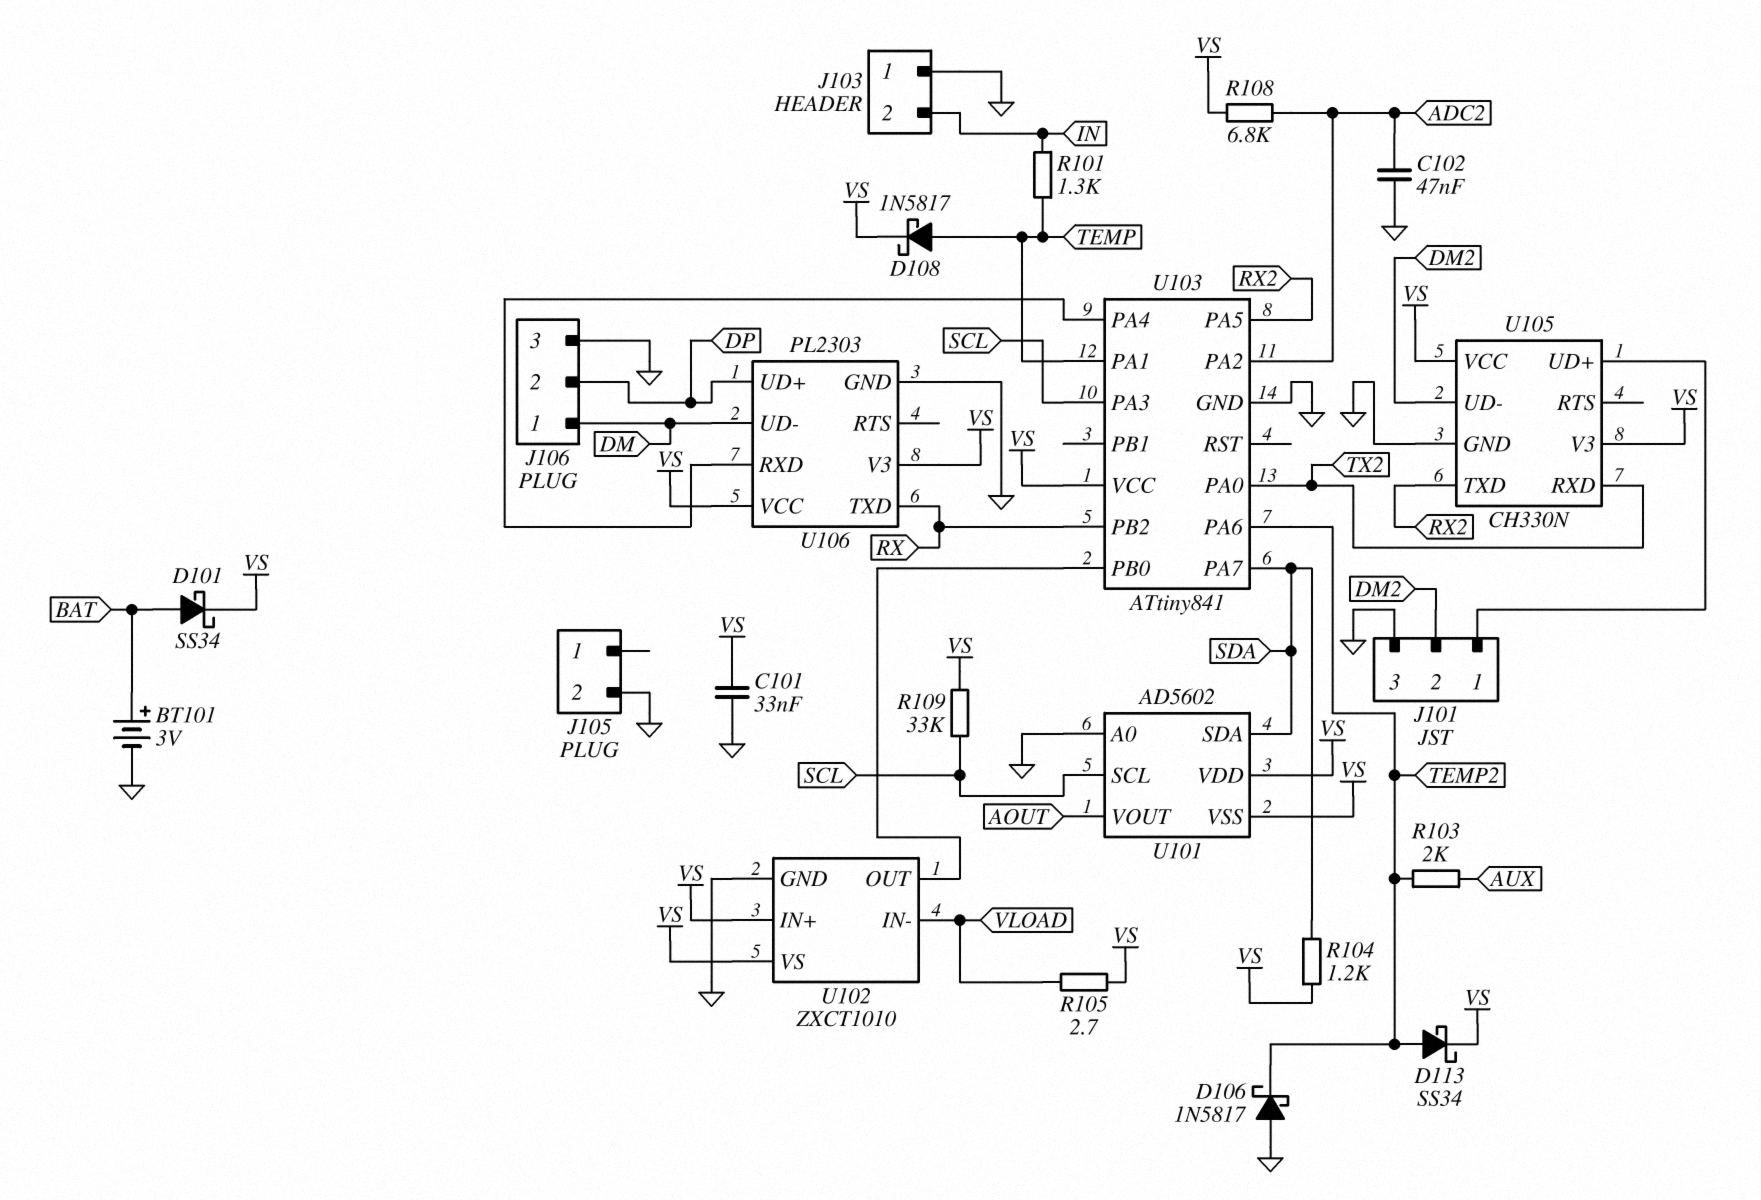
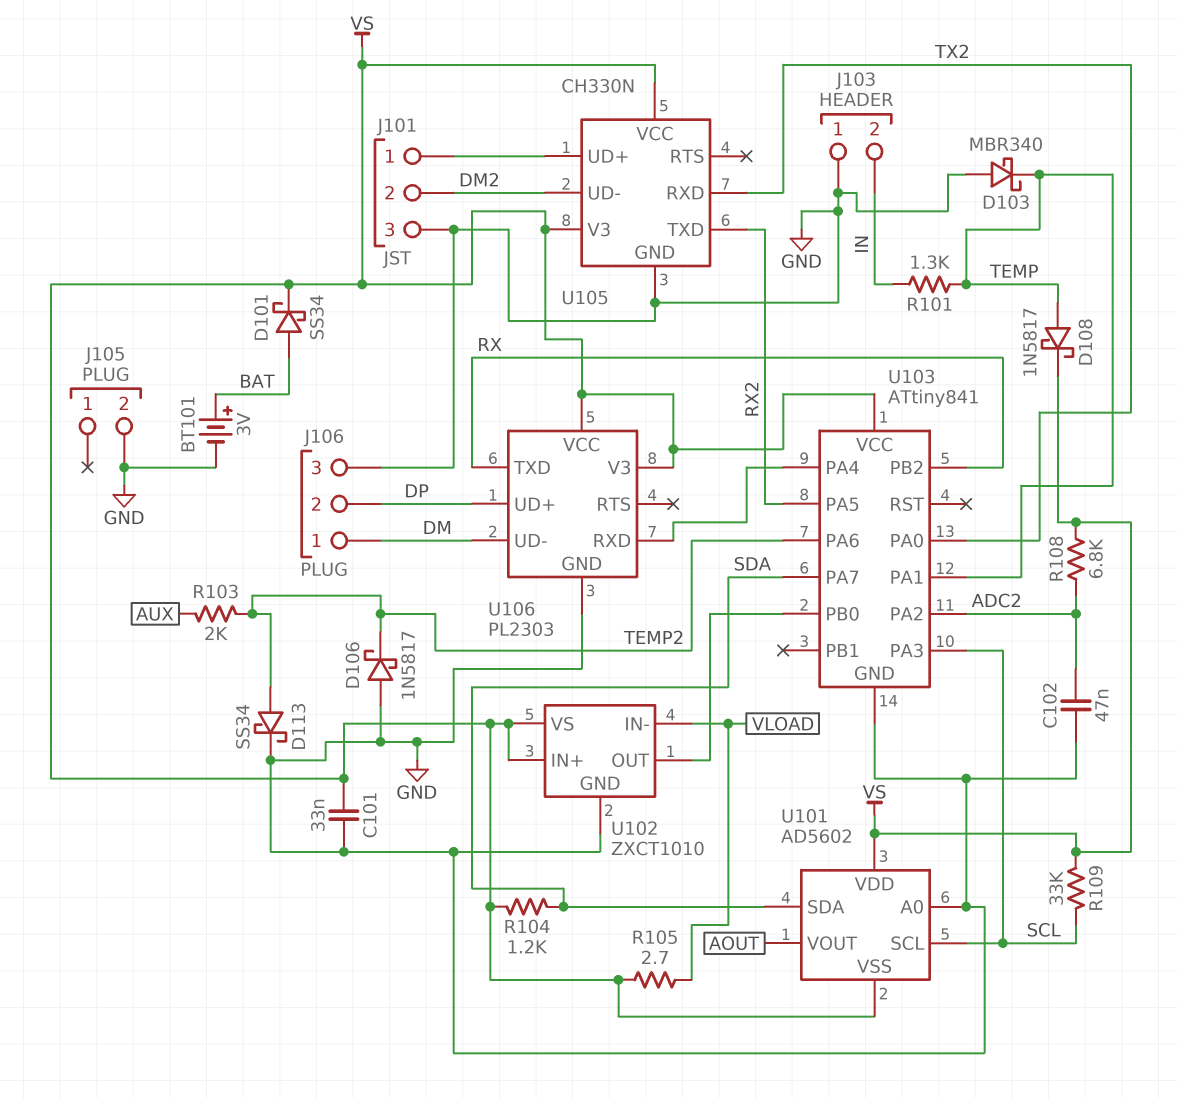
D103: none -> schottky MBR340 (A GND, K TEMP)
D113: schottky SS34 (A TEMP2, K VS) -> schottky SS34 (A TEMP2, K GND)

